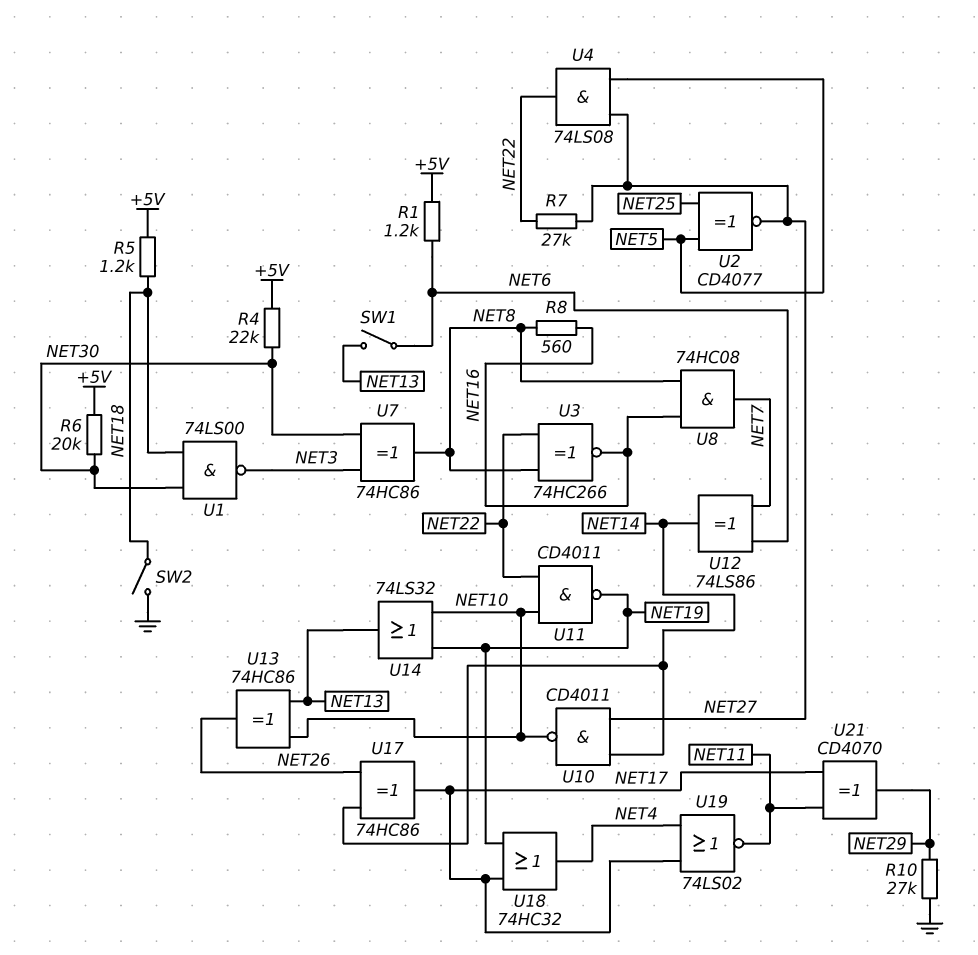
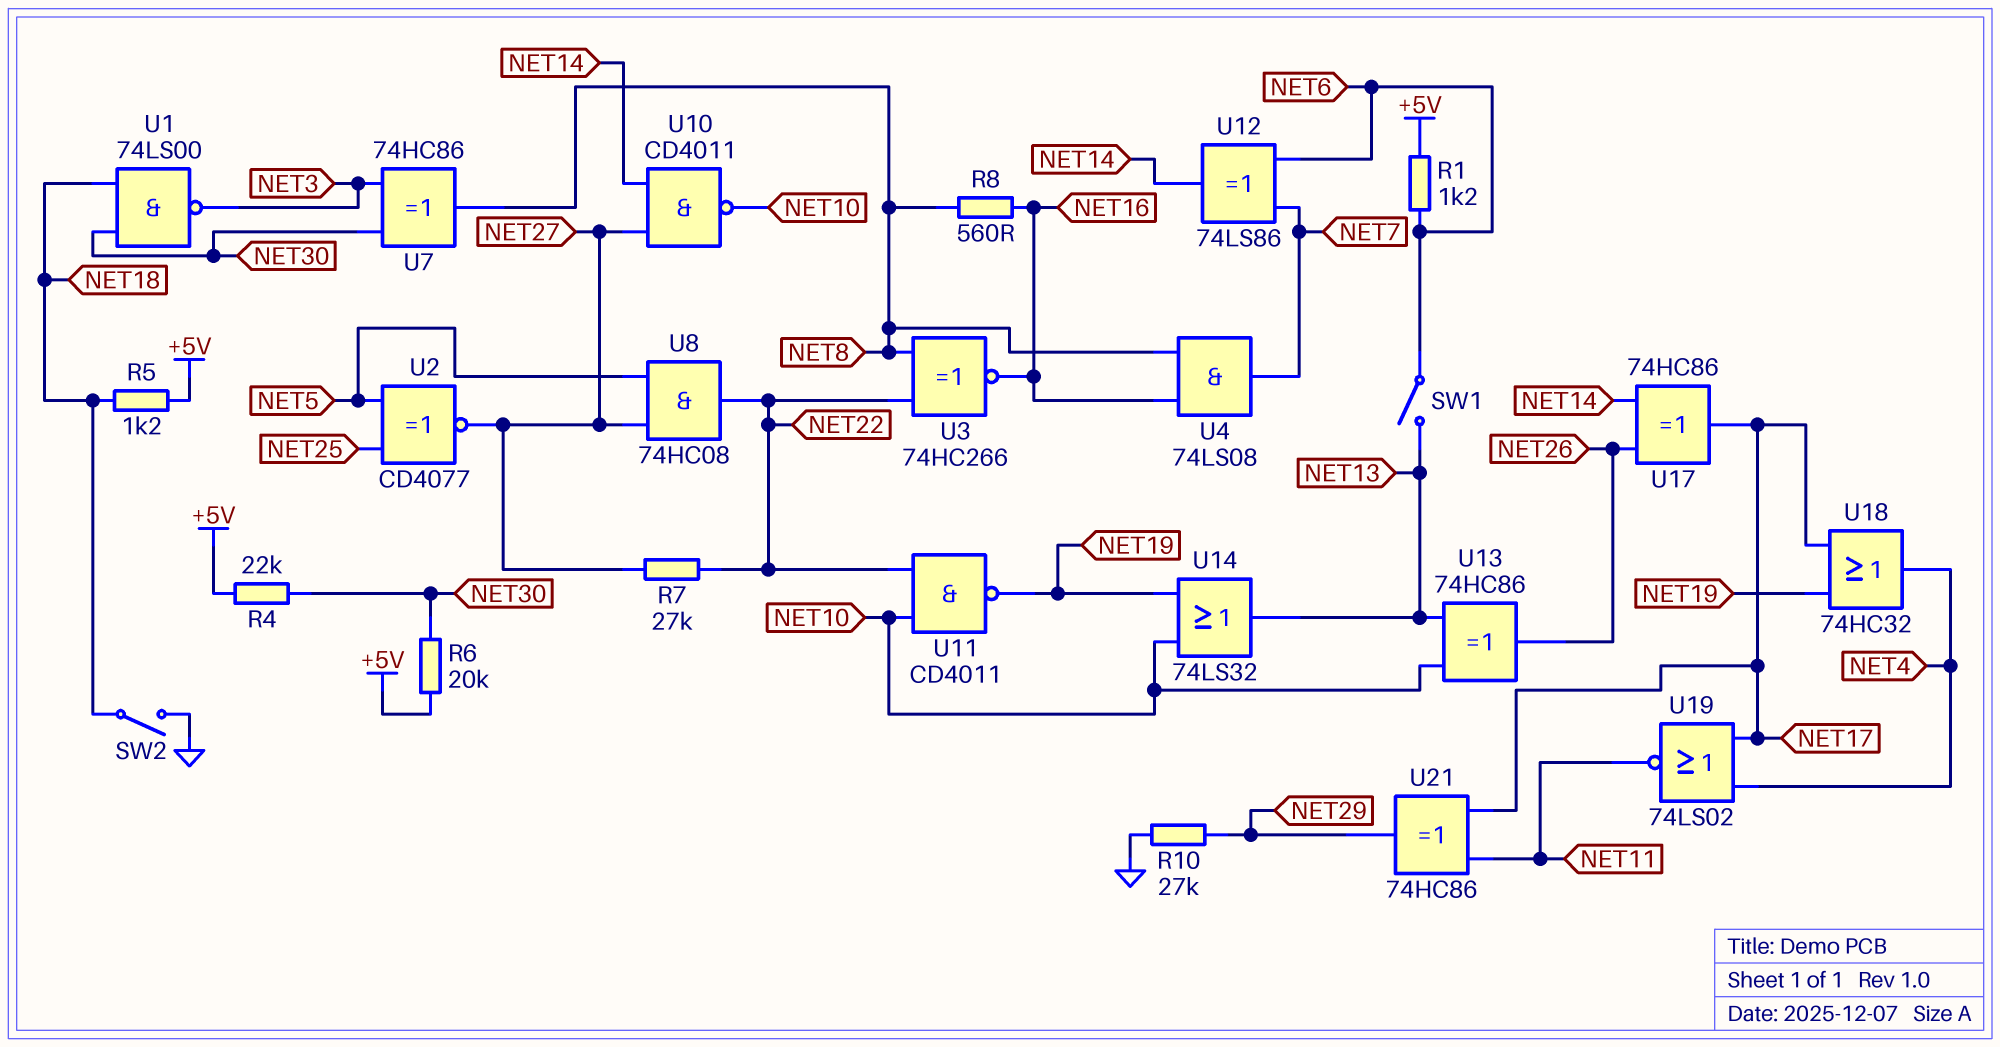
U4: AND 74LS08 (in NET5, in NET27, out NET22) -> AND 74LS08 (in NET8, in NET16, out NET7)
U8: AND 74HC08 (in NET8, in NET16, out NET7) -> AND 74HC08 (in NET5, in NET27, out NET22)
U21: XOR CD4070 (in NET11, in NET17, out NET29) -> XOR 74HC86 (in NET11, in NET17, out NET29)

